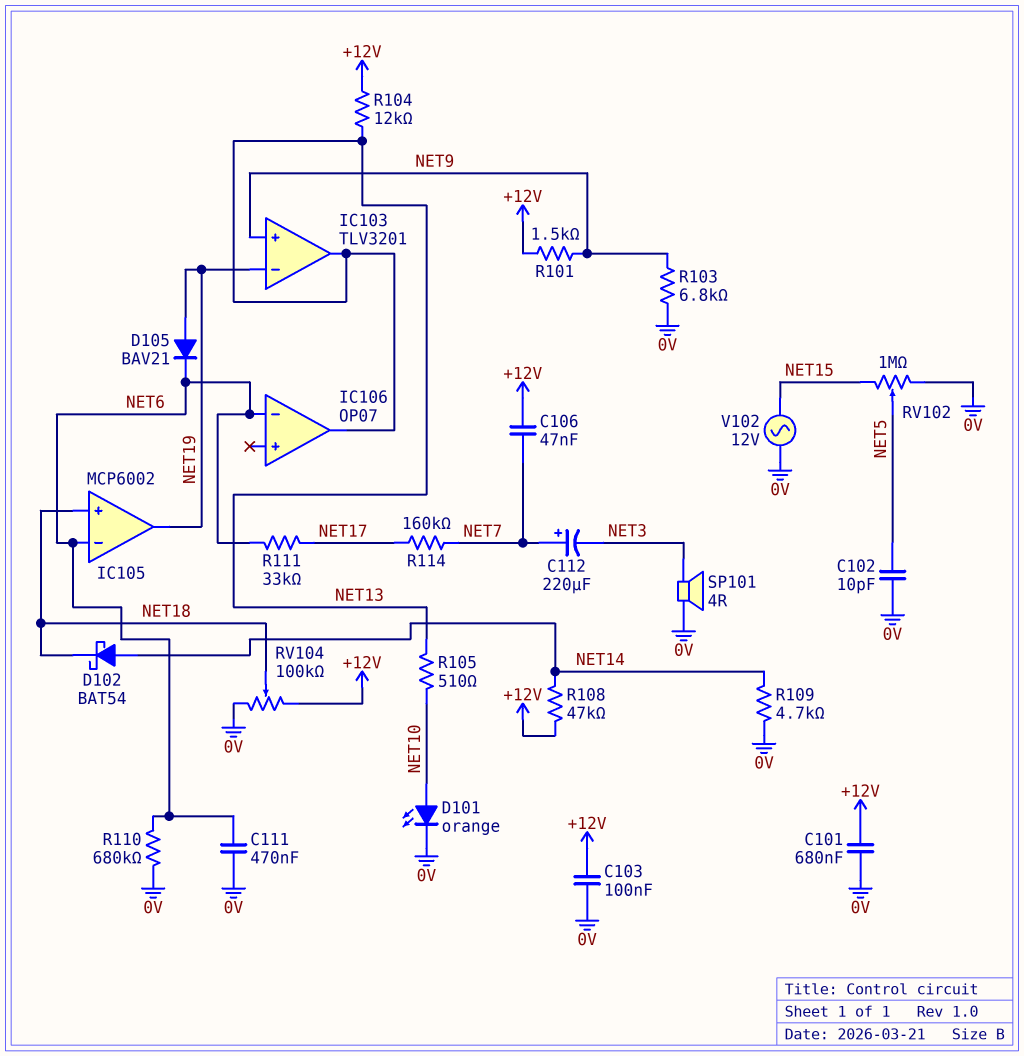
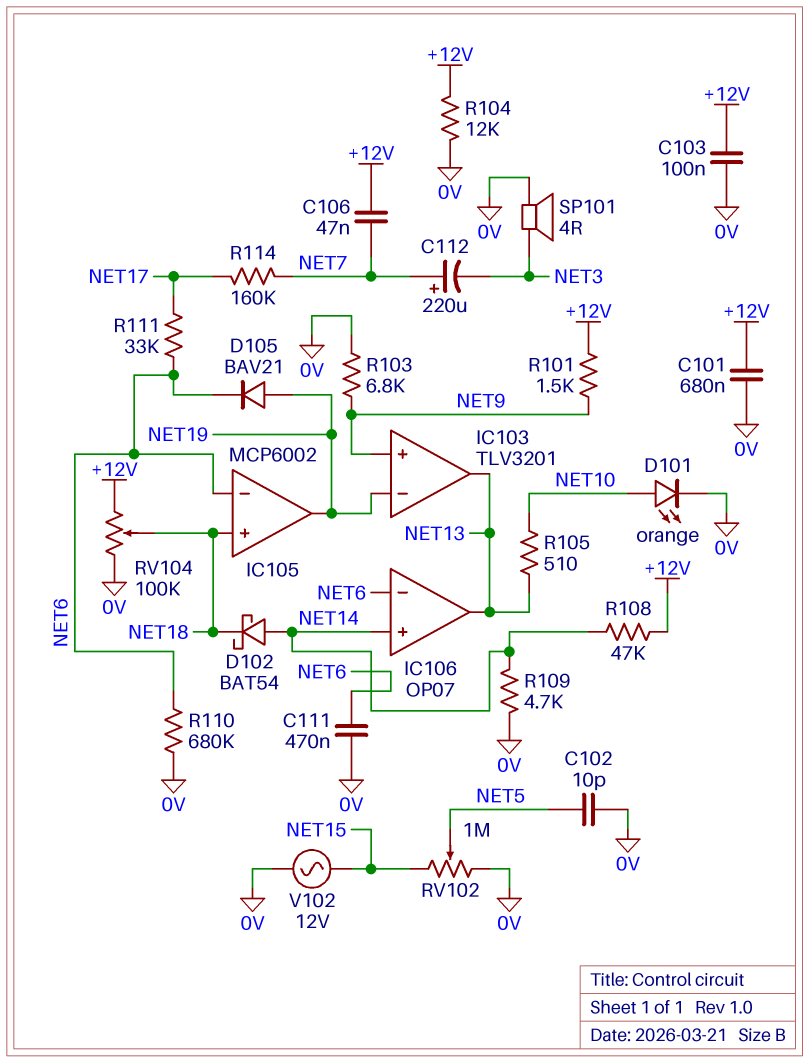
IC106 pin in+: none -> NET14
R104: 12k (+12V, NET13) -> 12k (+12V, 0V)

